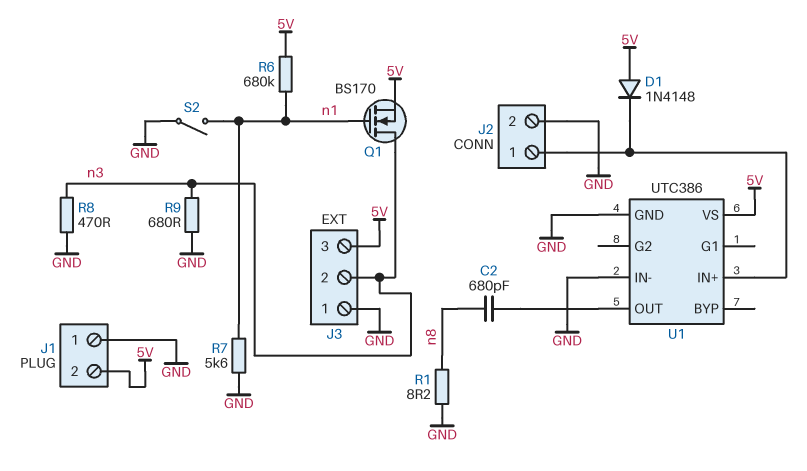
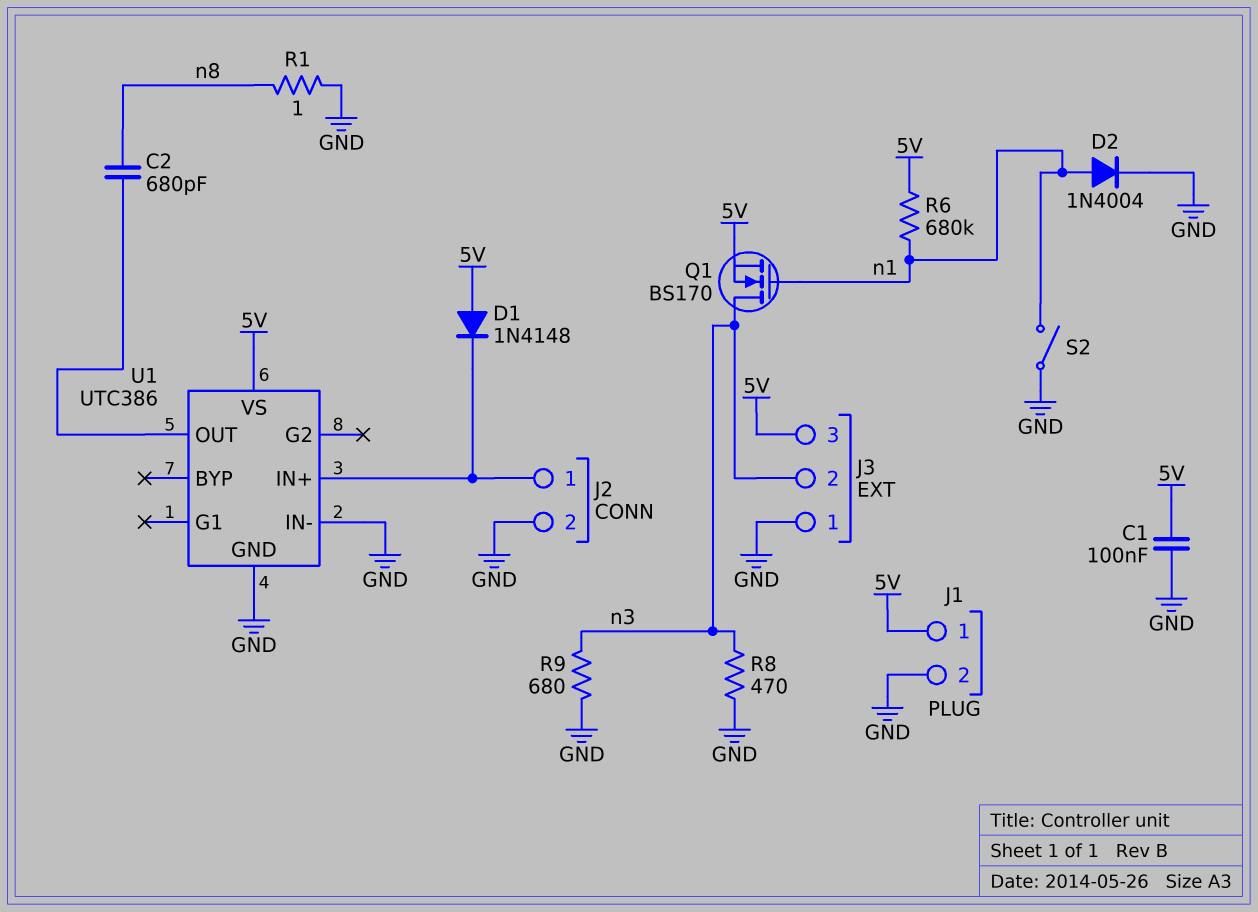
C1: none -> 100nF (5V, GND)
D2: none -> diode 1N4004 (A n1, K GND)
J1 pin 1: GND -> 5V
J1 pin 2: 5V -> GND
R1: 8.2 (GND, n8) -> 1 (GND, n8)
R7: 5.6k (GND, n1) -> none

